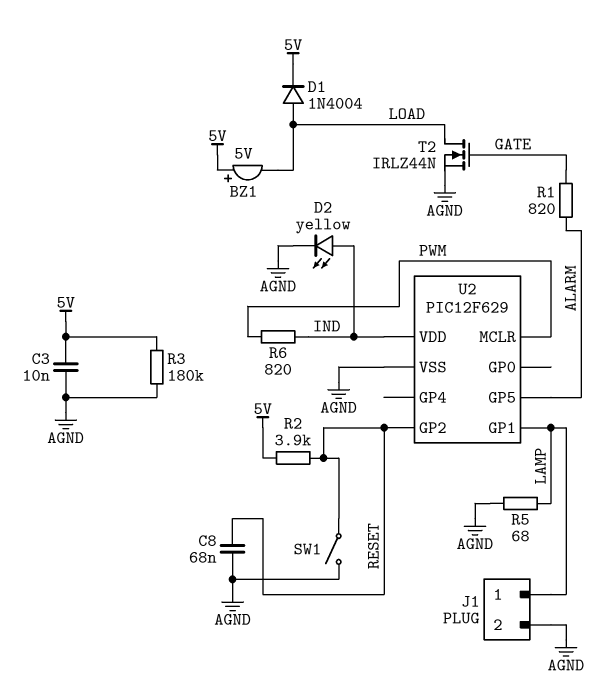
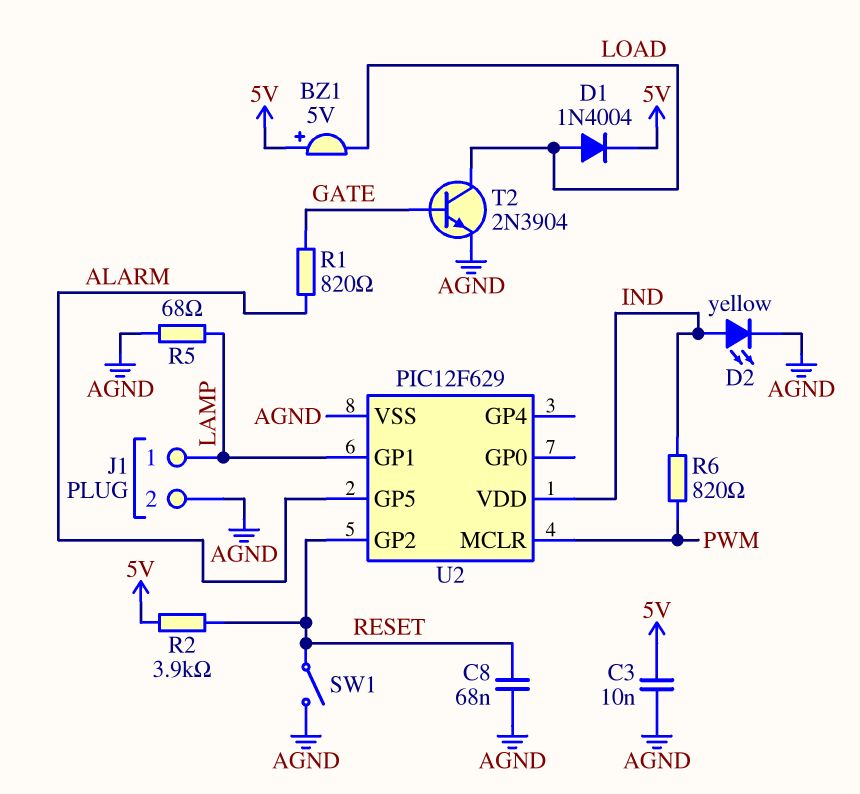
R3: 180k (5V, AGND) -> none
T2: NMOS IRLZ44N (G GATE, D LOAD, S AGND) -> NPN 2N3904 (B GATE, C LOAD, E AGND)

